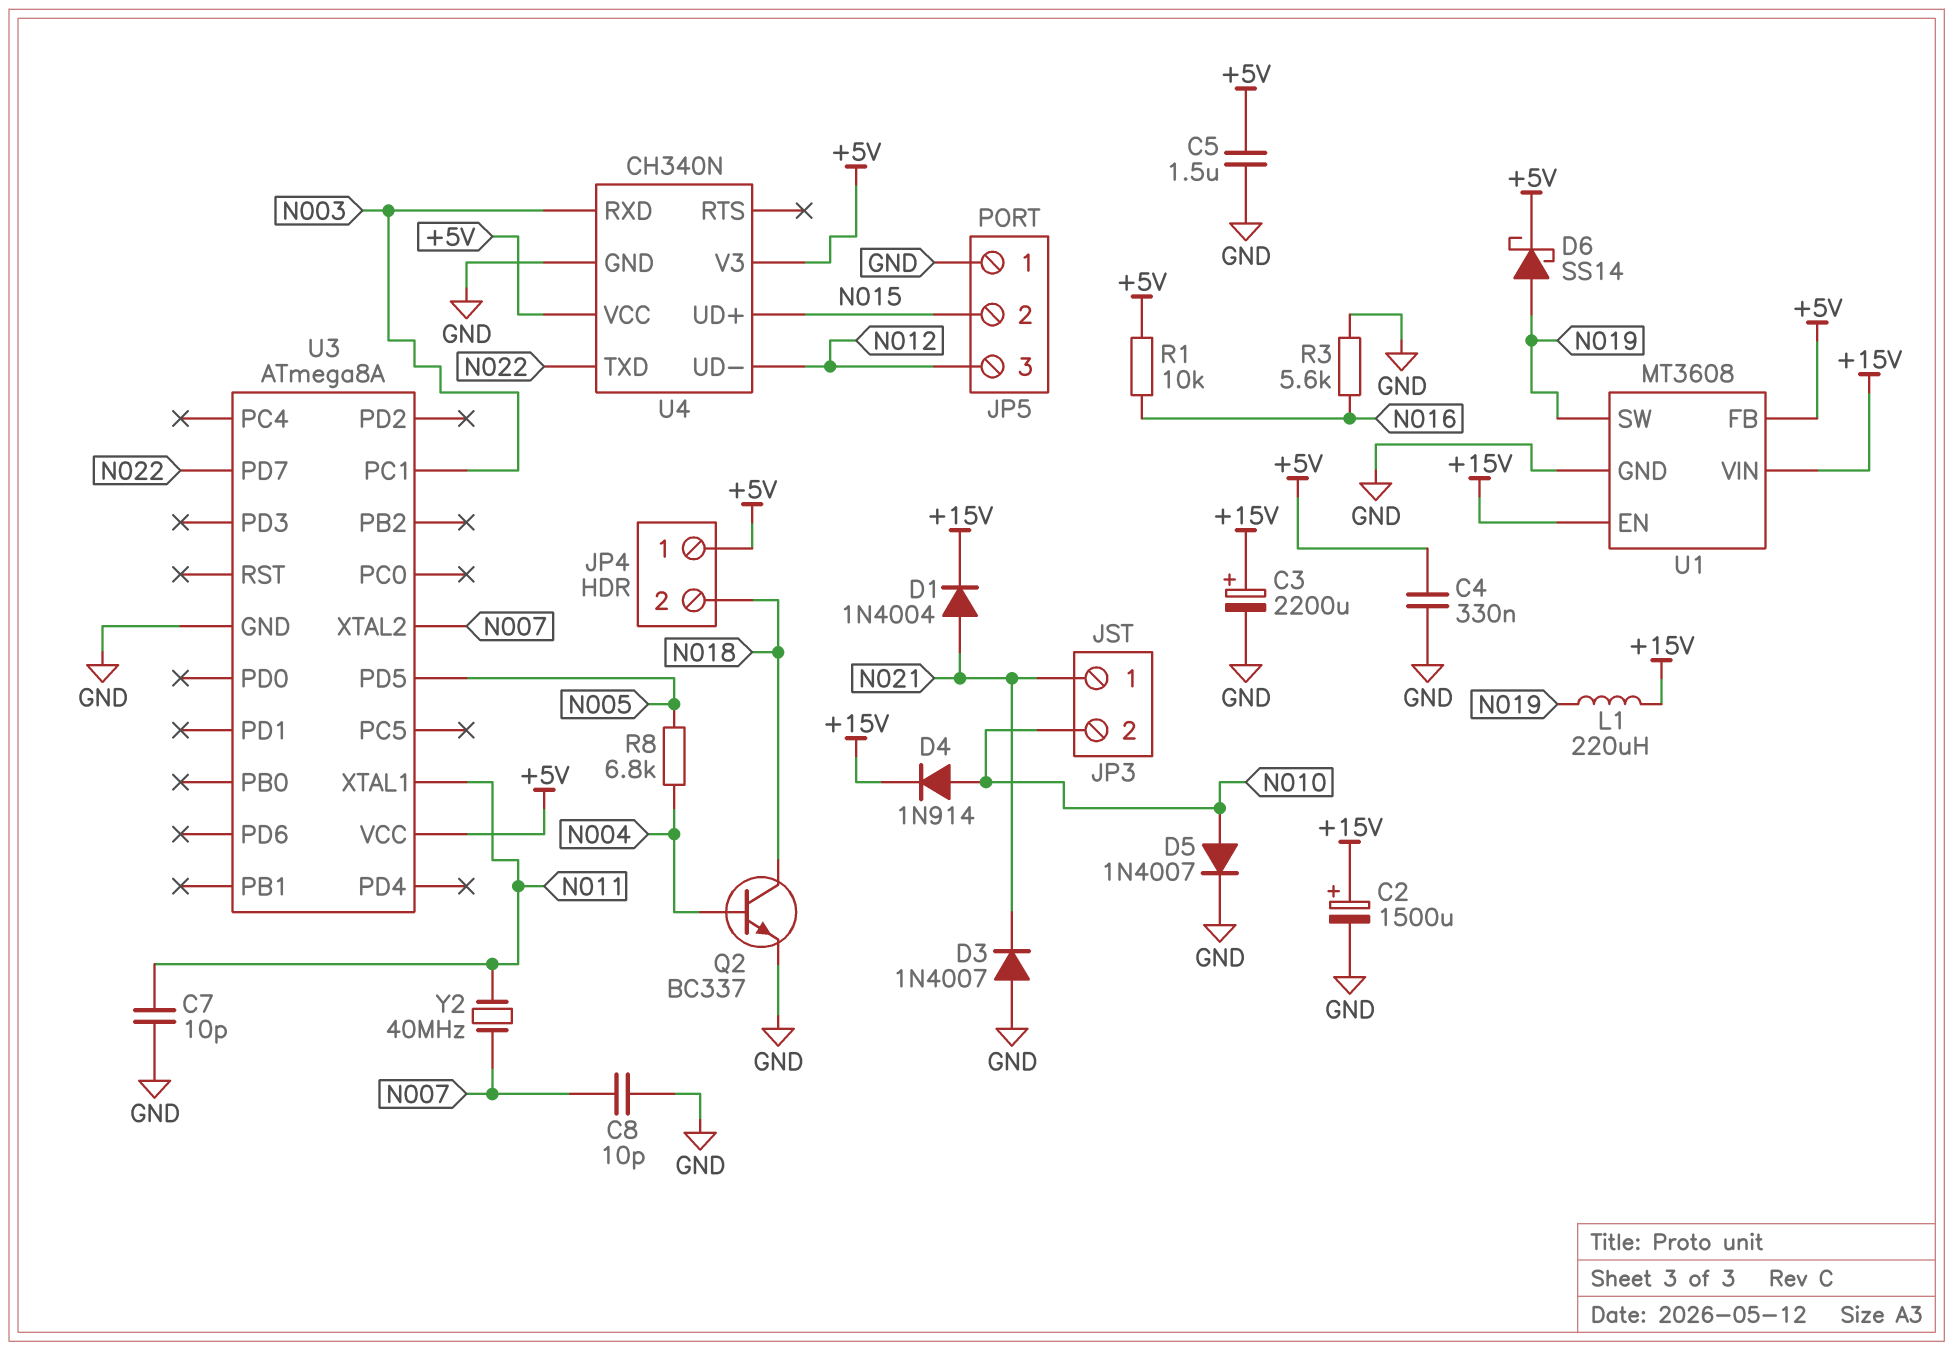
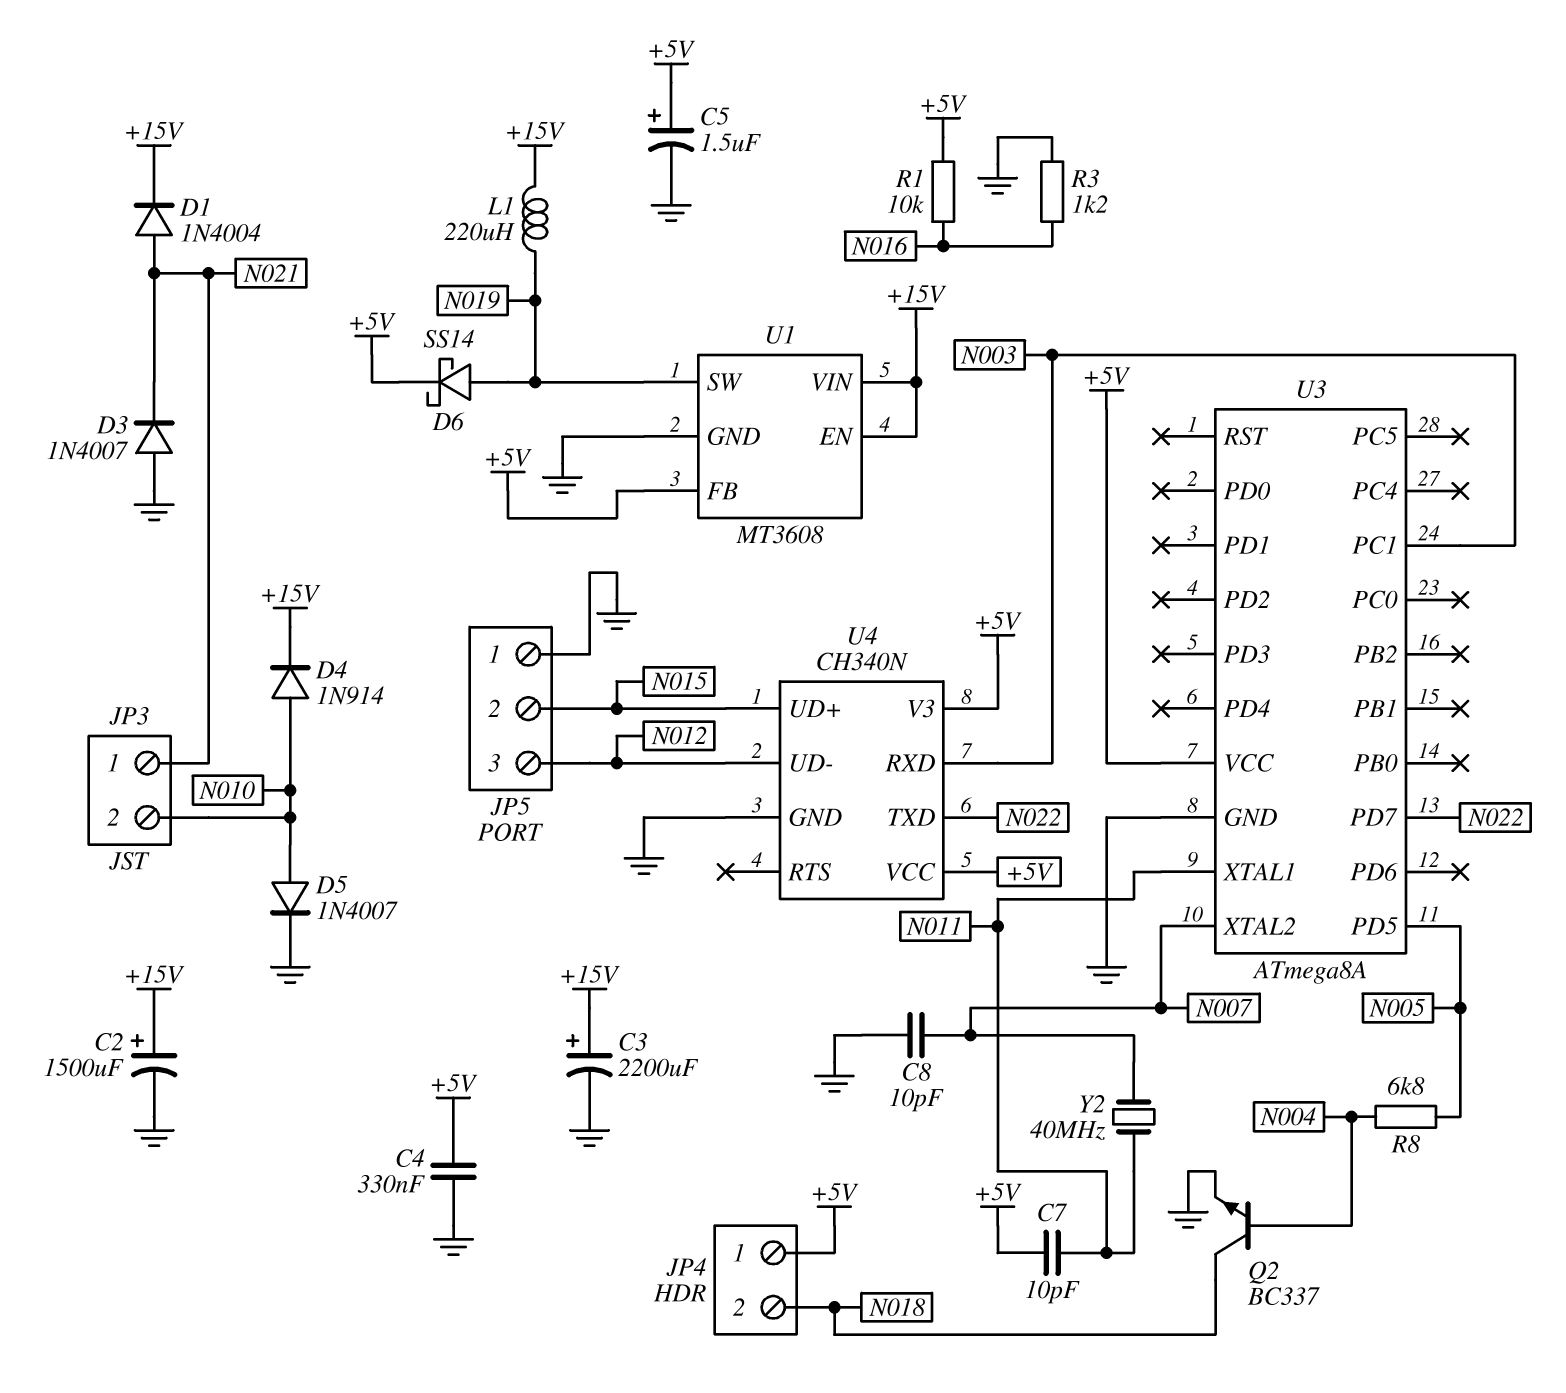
C5: 1.5uF (+5V, GND) -> 1.5uF (plus +5V, minus GND)
C7: 10pF (GND, N011) -> 10pF (+5V, N011)
R3: 5.6k (GND, N016) -> 1.2k (GND, N016)

